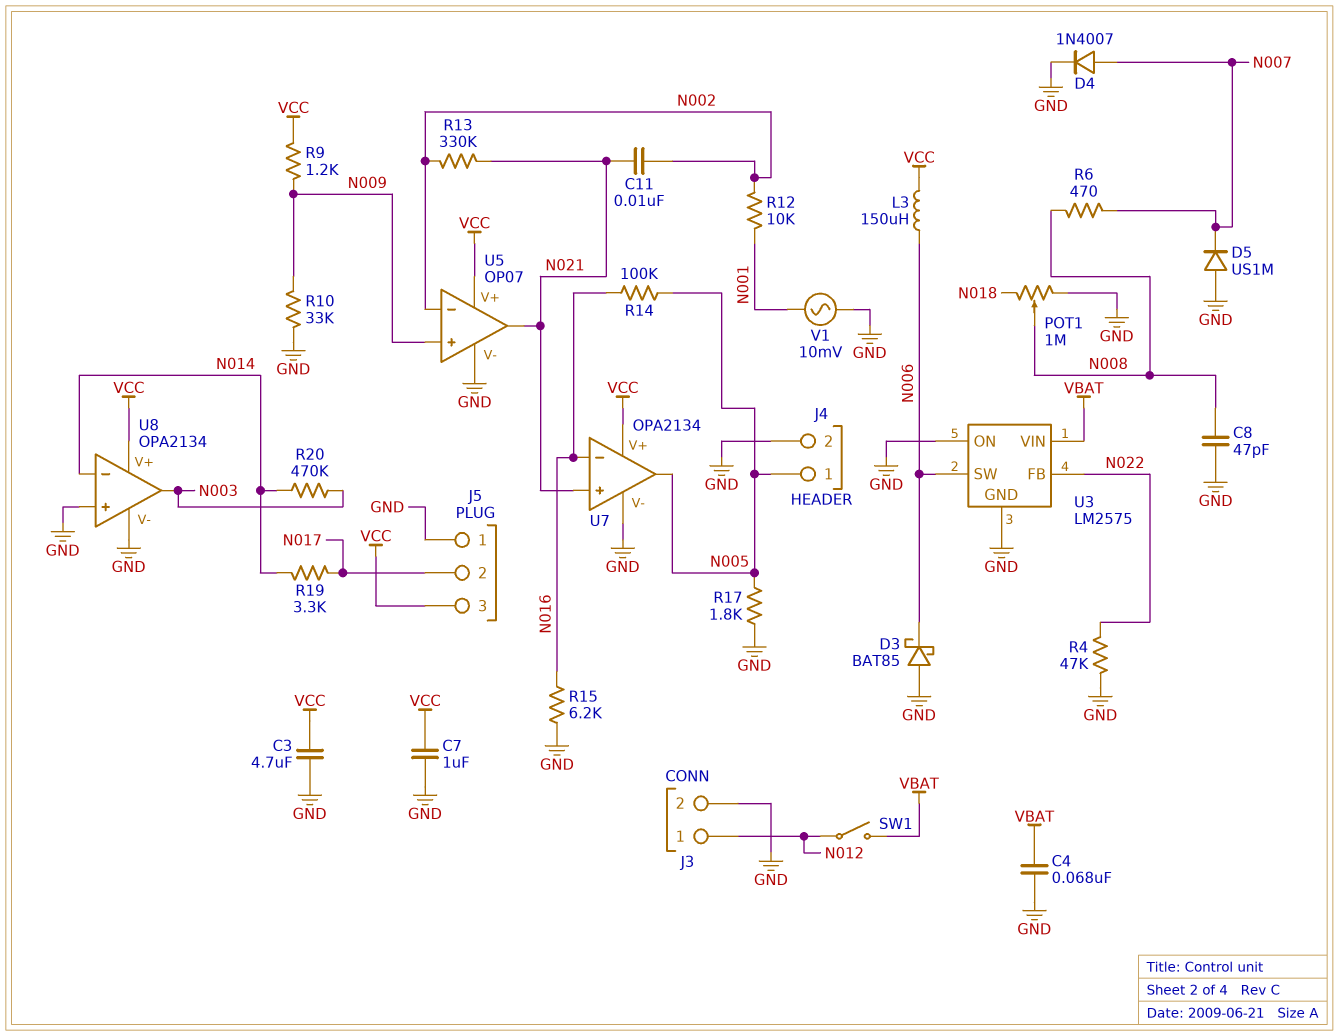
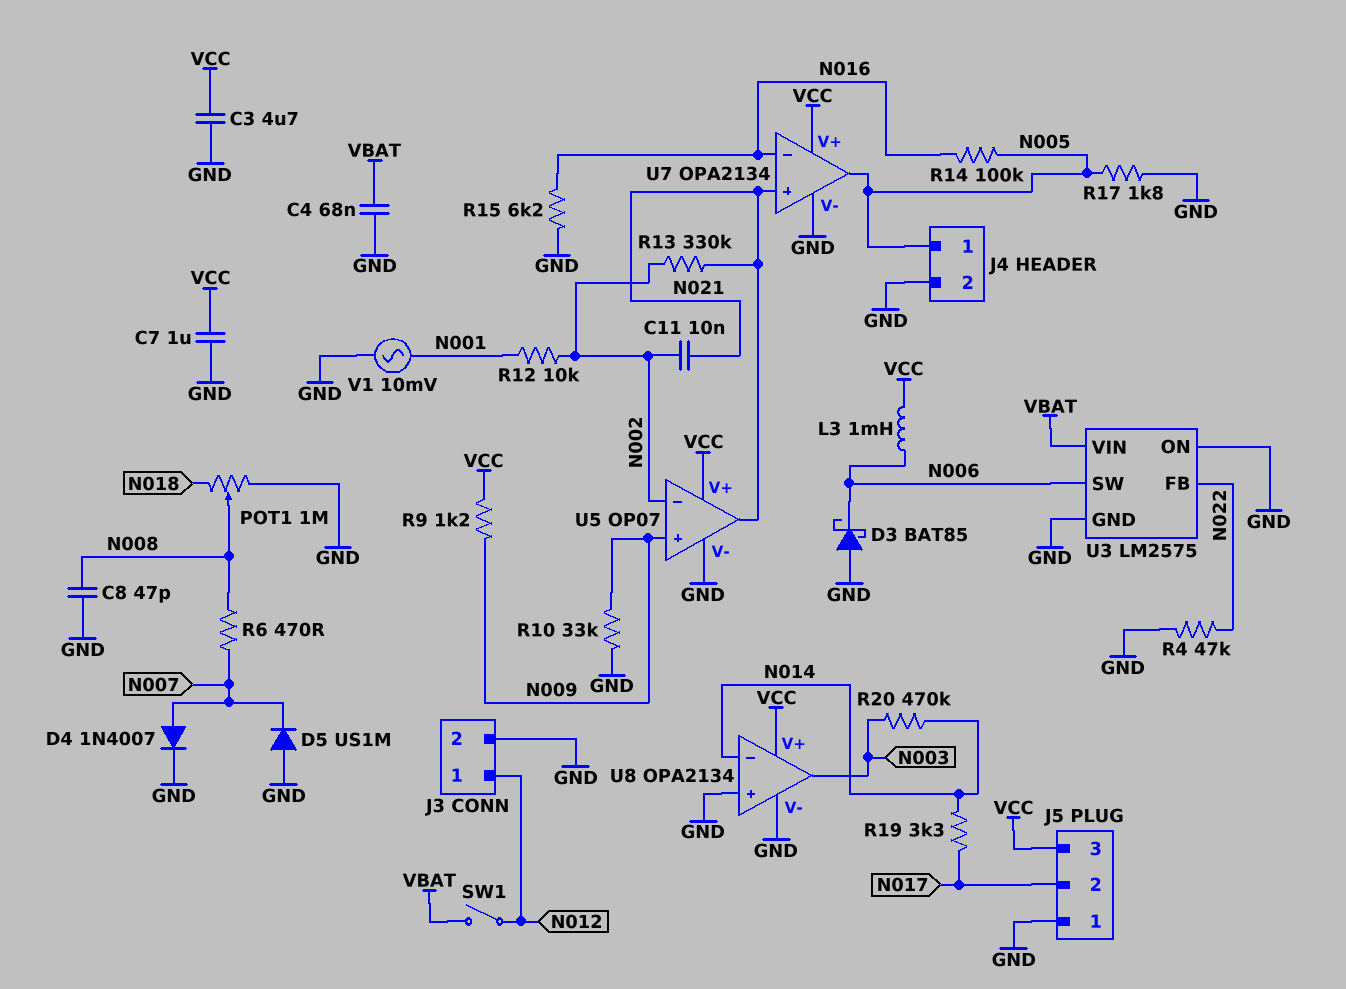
L3: 150uH (N006, VCC) -> 1mH (N006, VCC)

